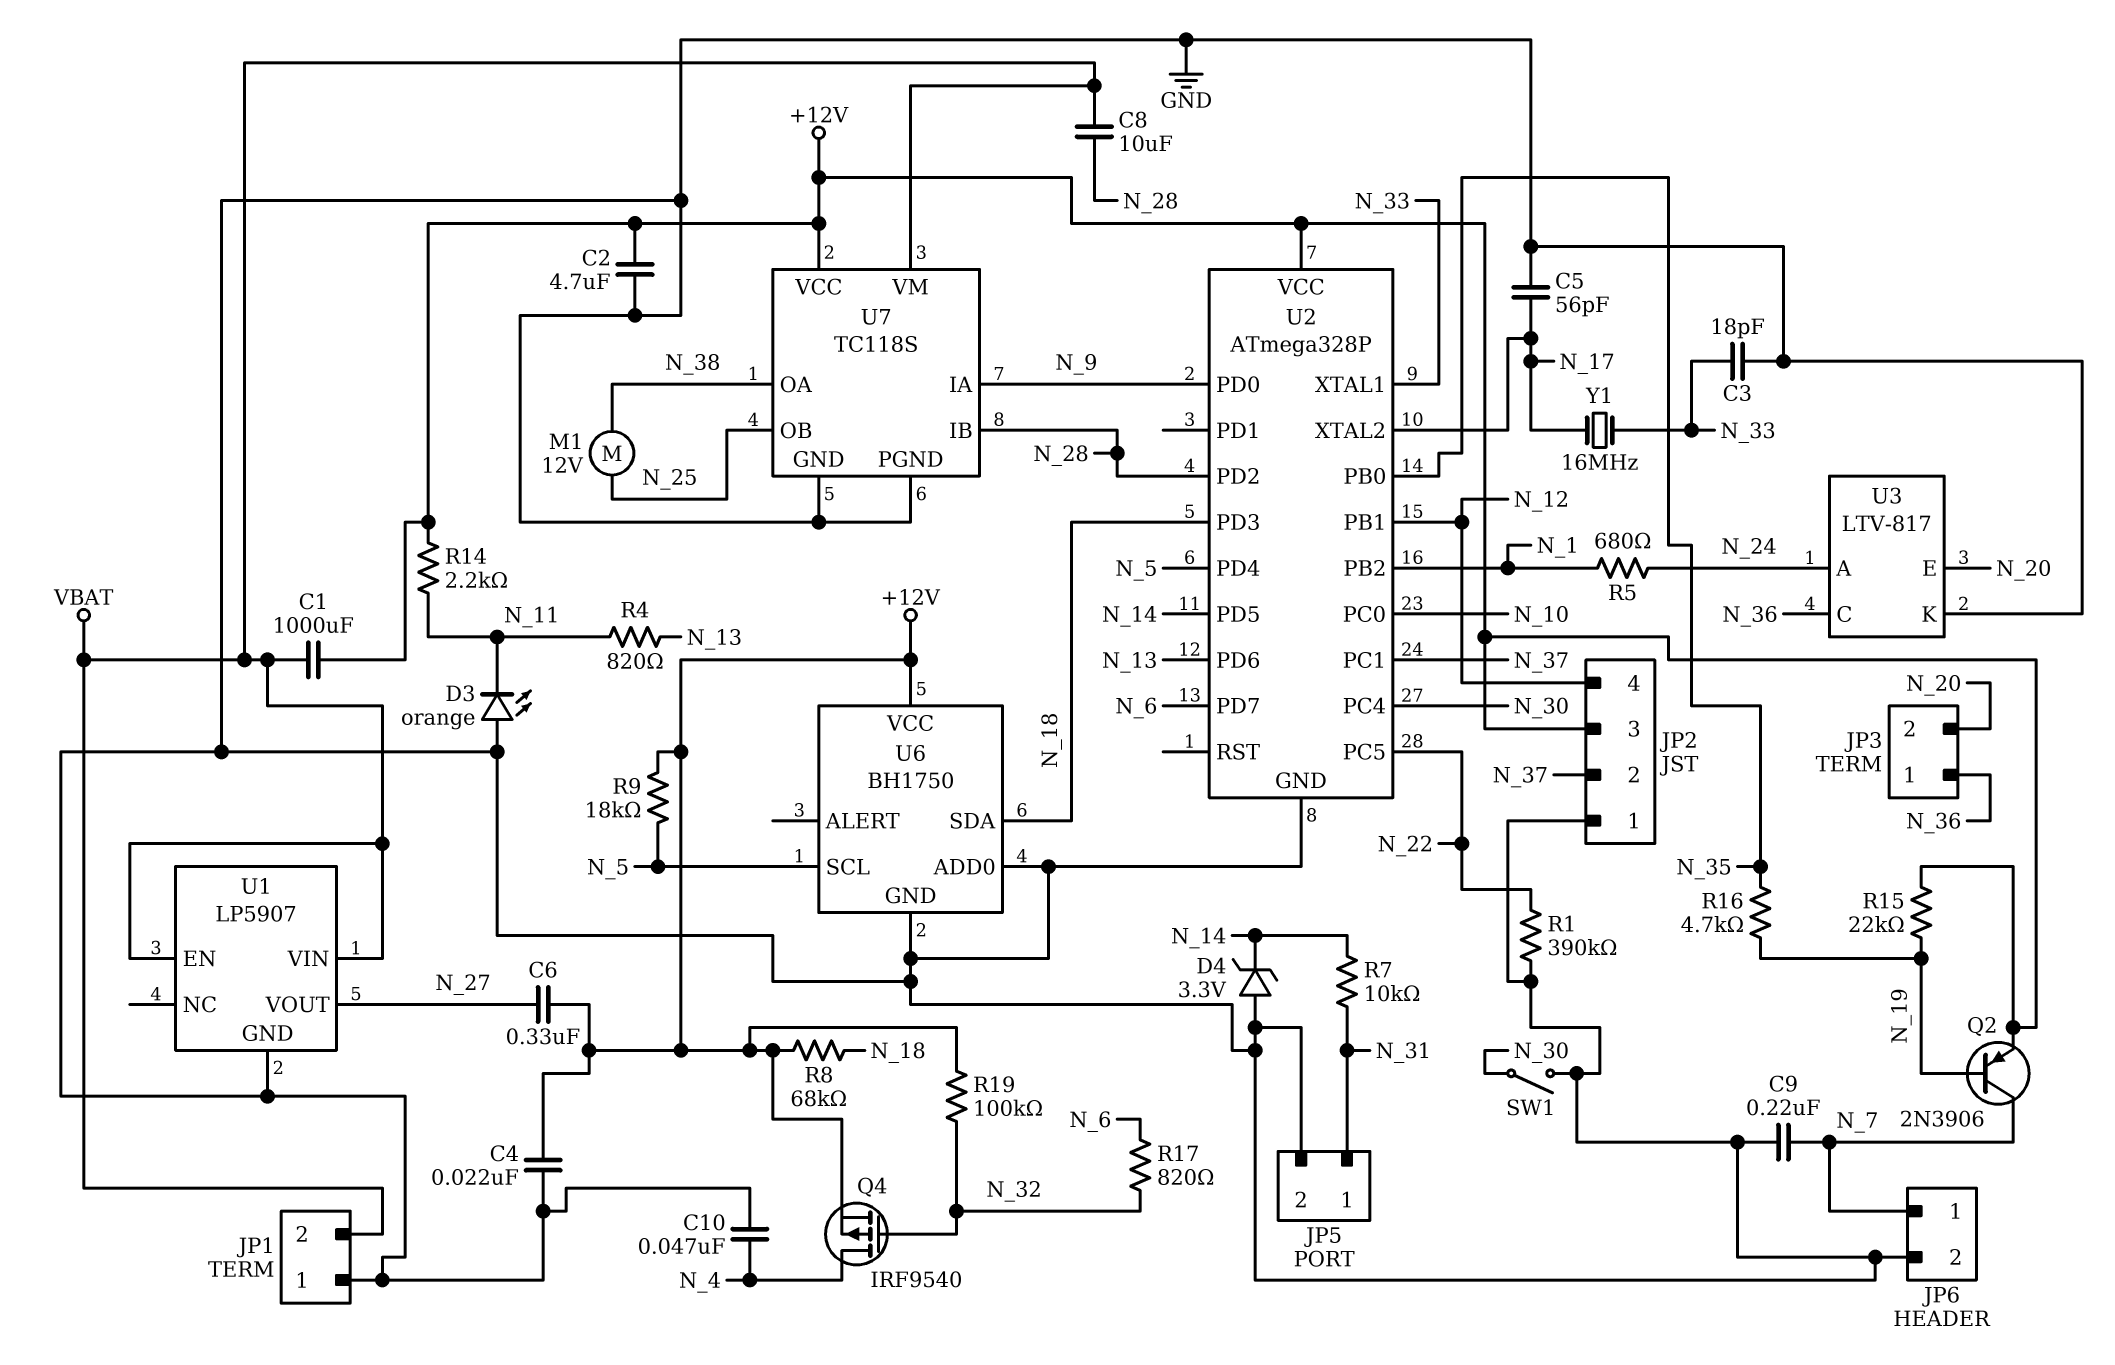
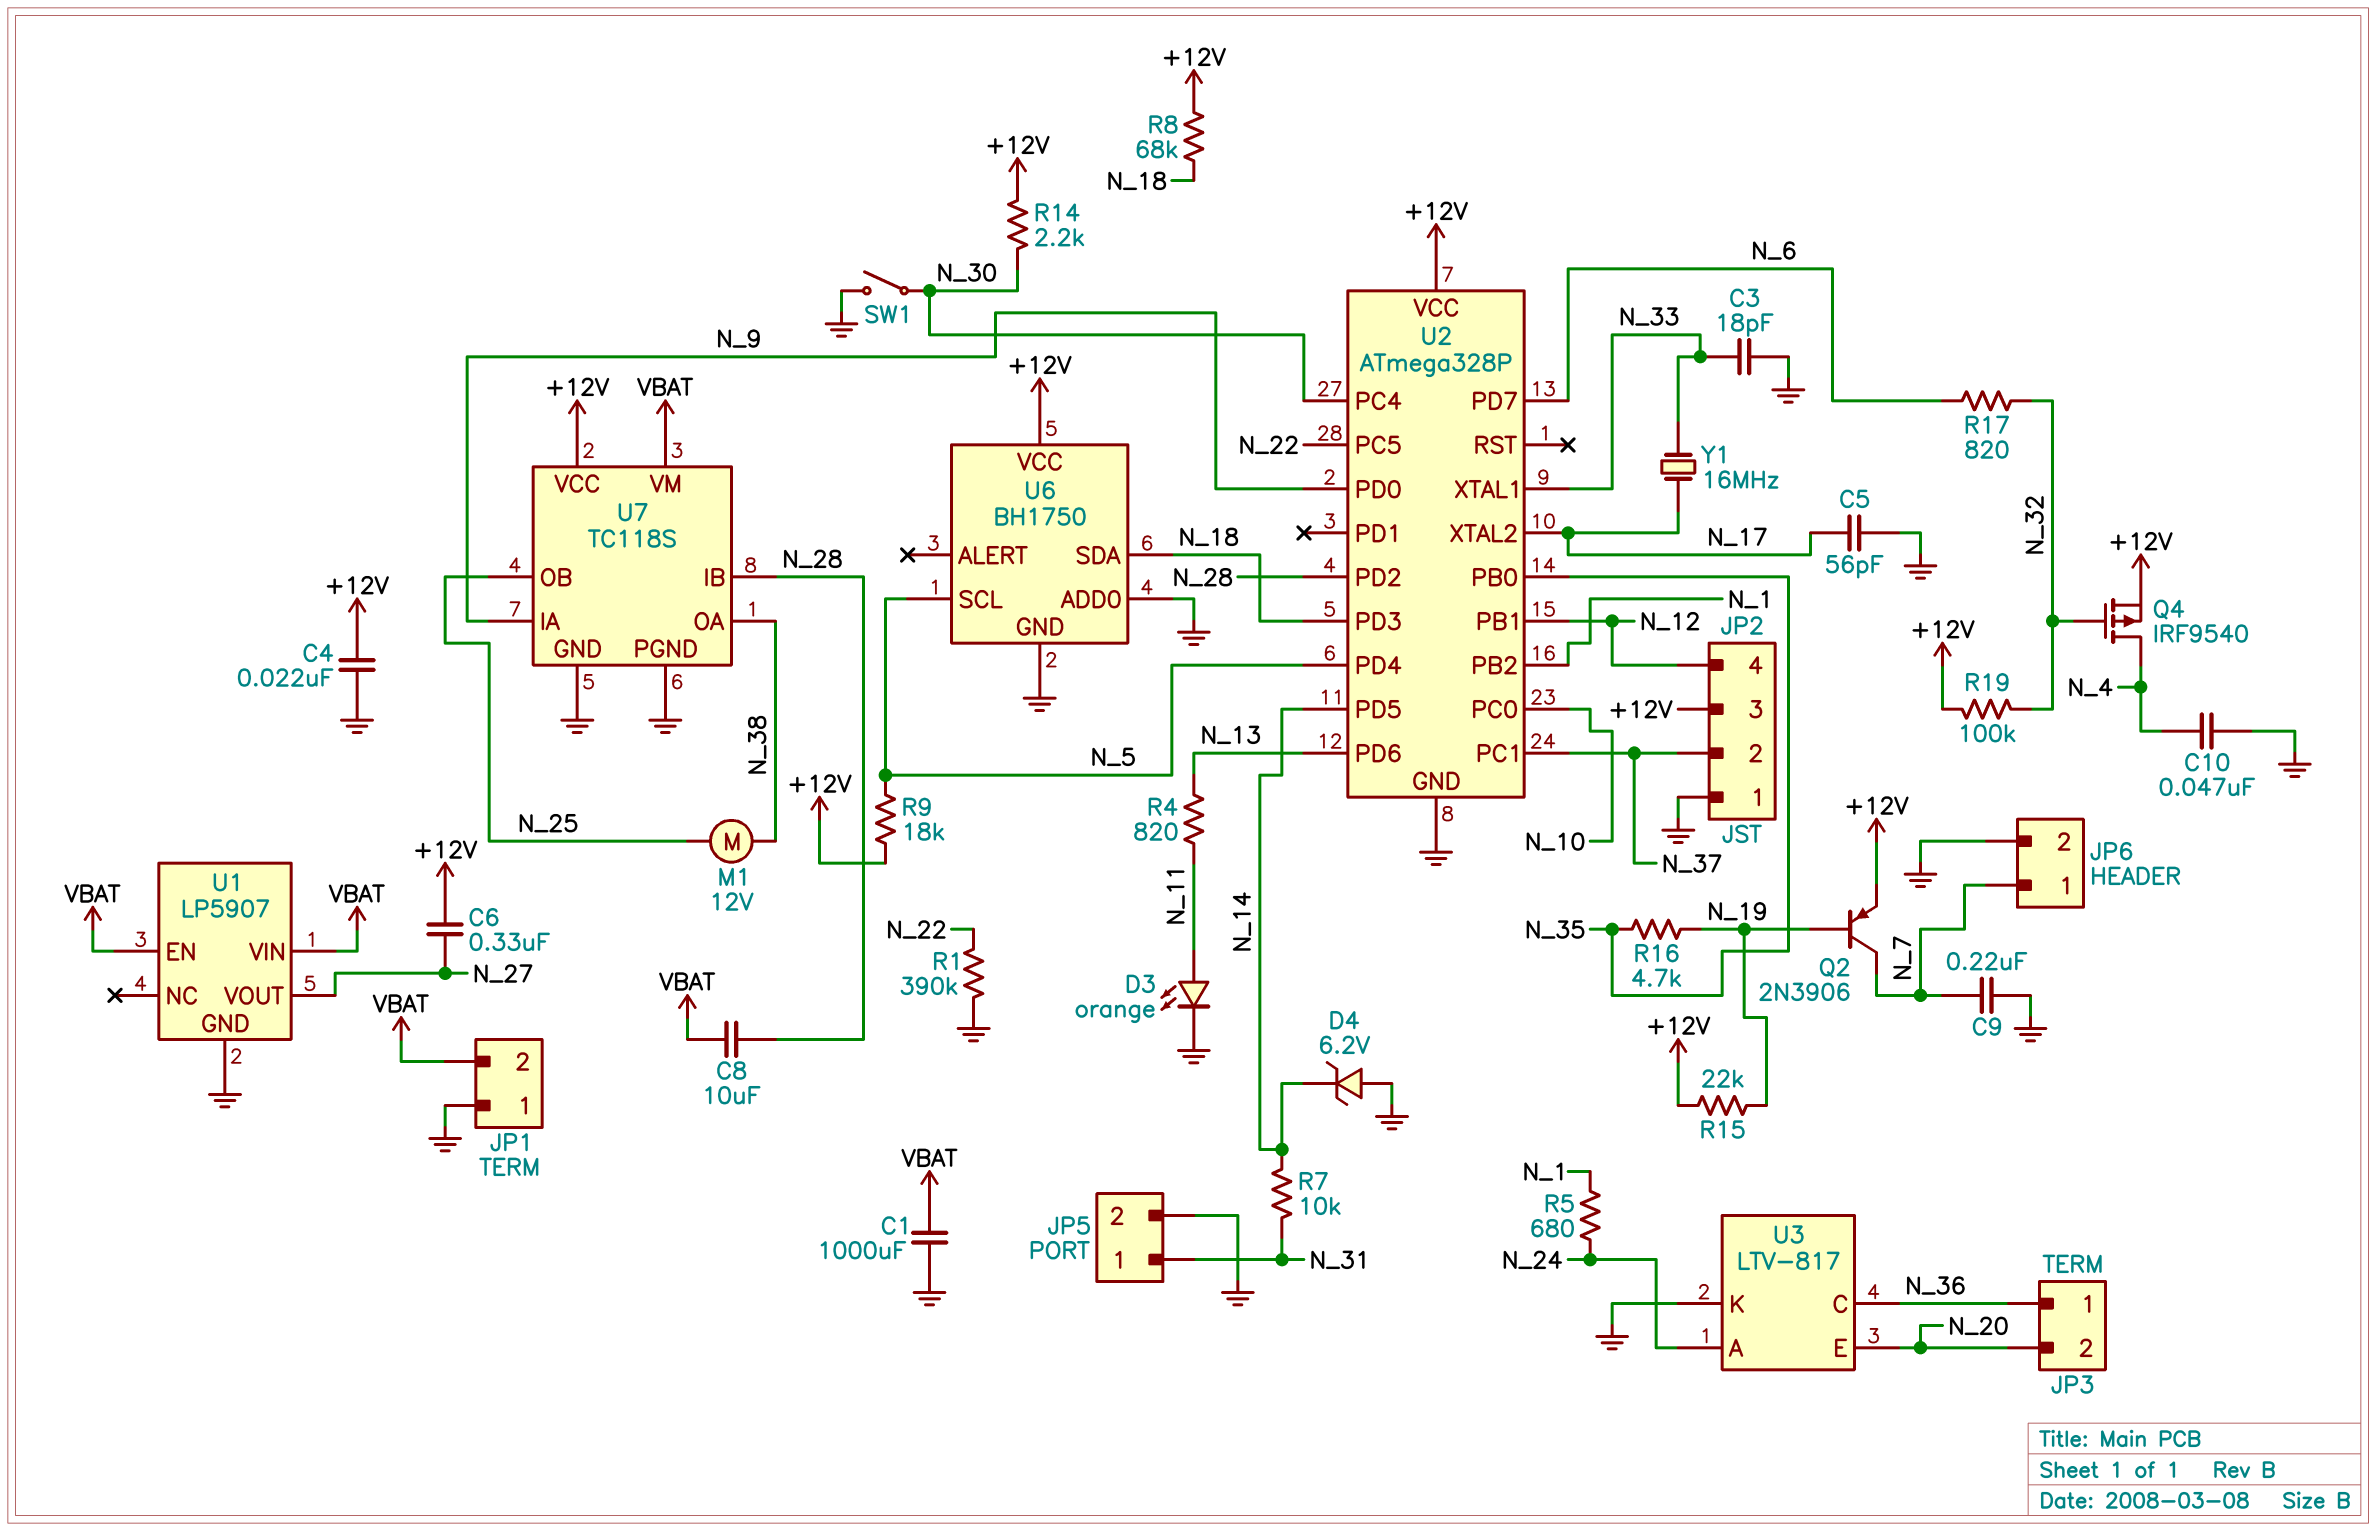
C1: 1000uF (+12V, VBAT) -> 1000uF (GND, VBAT)
C2: 4.7uF (+12V, GND) -> none
D3: LED orange (A GND, K N_11) -> LED orange (A N_11, K GND)
D4: zener 3.3V (A GND, K N_14) -> zener 6.2V (A GND, K N_14)
R14: 2.2k (+12V, N_11) -> 2.2k (+12V, N_30)

